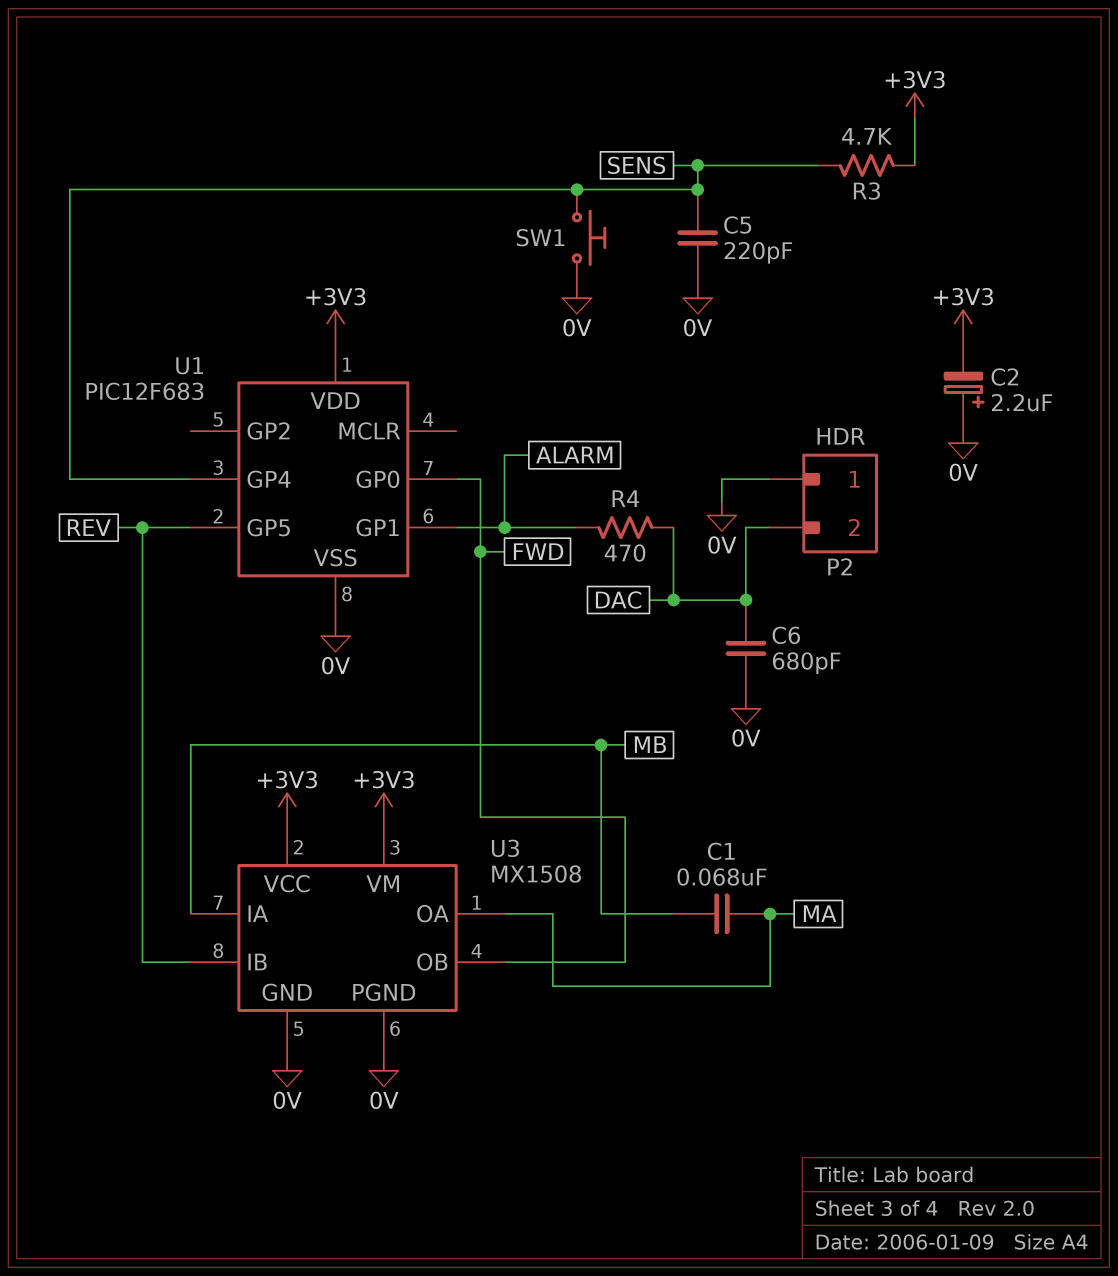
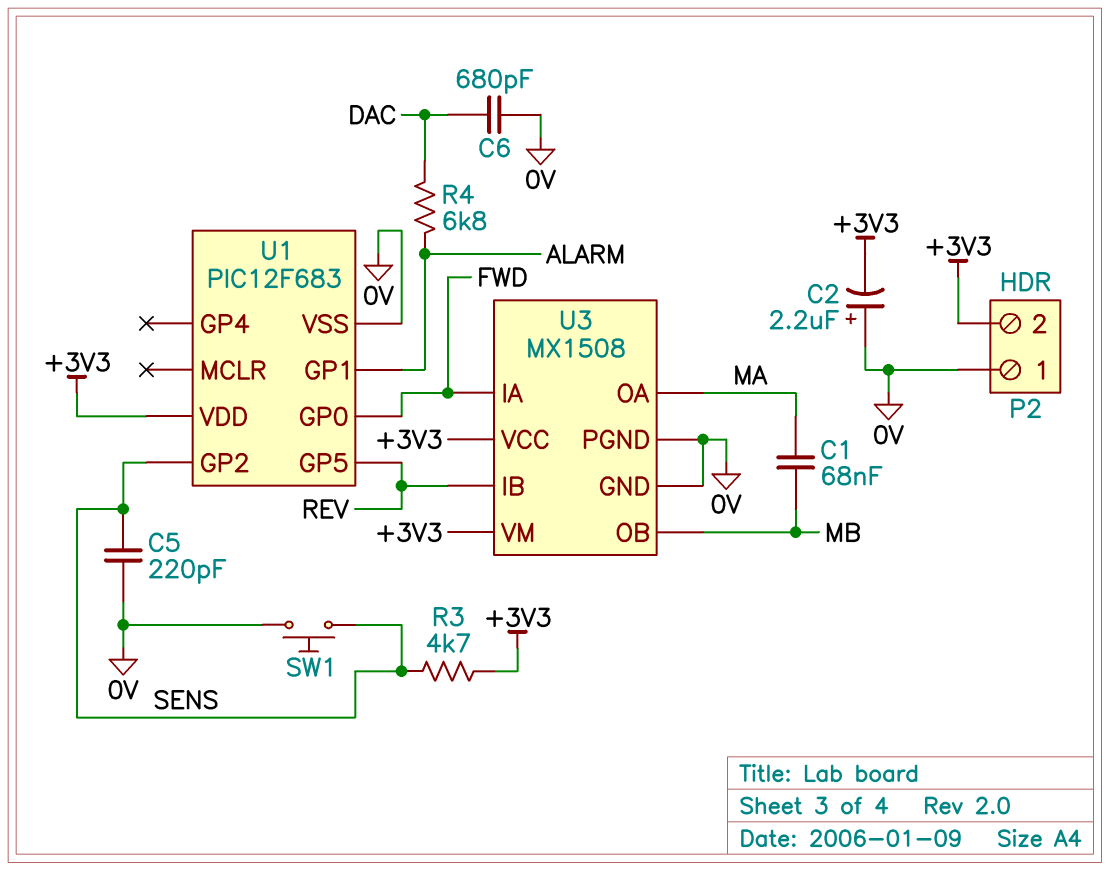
P2 pin 2: DAC -> +3V3
R4: 470 (ALARM, DAC) -> 6.8k (ALARM, DAC)
U1 pin GP2: none -> SENS
U1 pin GP4: SENS -> none
U3 pin IA: MB -> FWD
U3 pin OB: FWD -> MB

